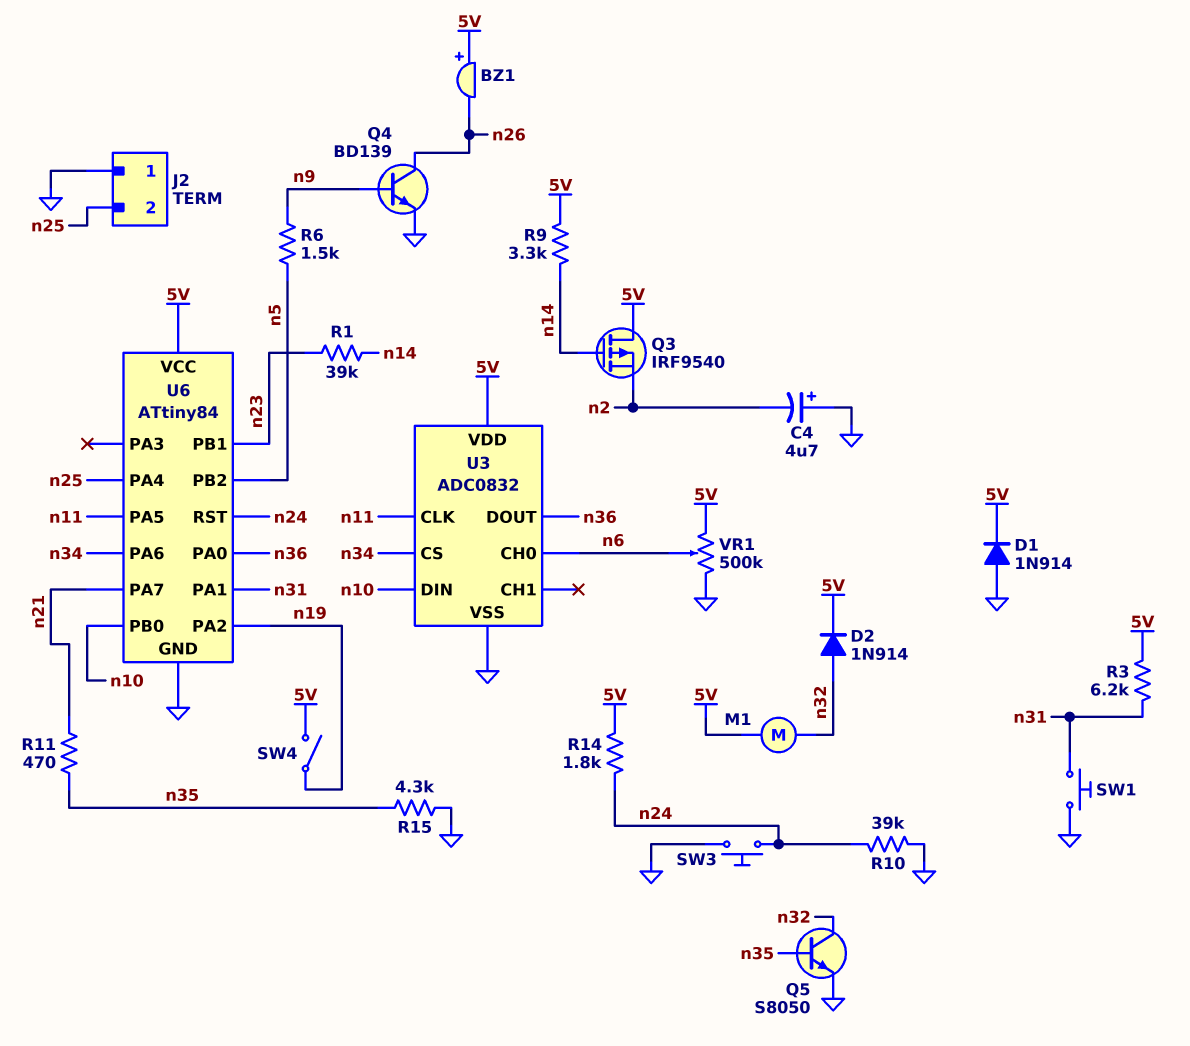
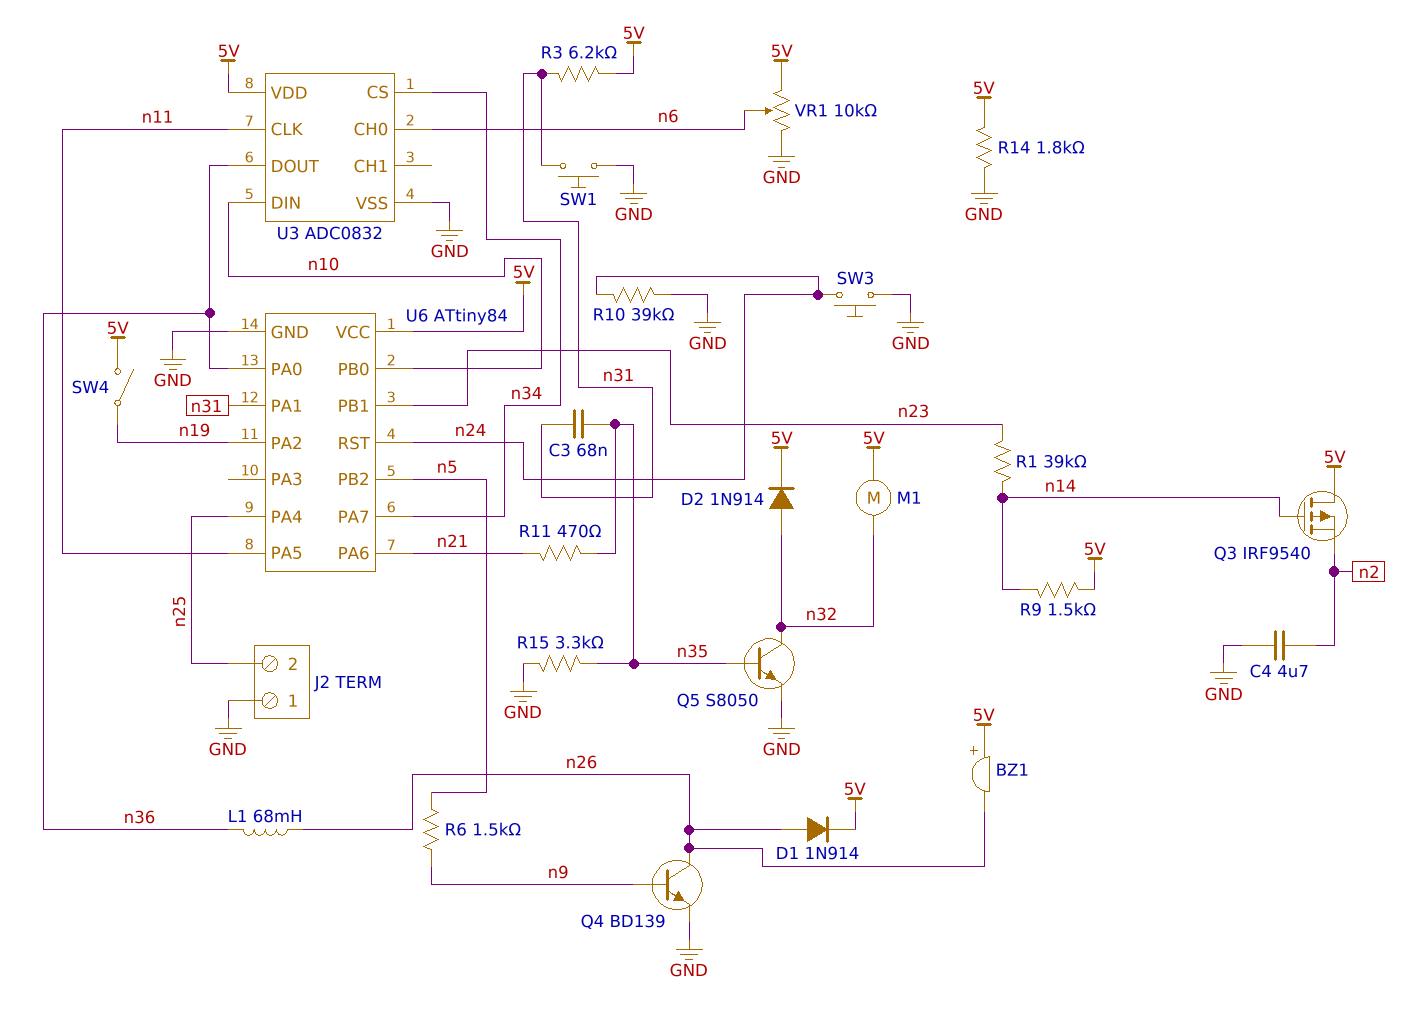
C3: none -> 68nF (n31, n35)
C4: 4.7uF (plus GND, minus n2) -> 4.7uF (GND, n2)
D1: diode 1N914 (A GND, K 5V) -> diode 1N914 (A n26, K 5V)
L1: none -> 68mH (n26, n36)
R9: 3.3k (5V, n14) -> 1.5k (5V, n14)
R14: 1.8k (5V, n24) -> 1.8k (5V, GND)
R15: 4.3k (GND, n35) -> 3.3k (GND, n35)
U6 pin PA6: n34 -> n21
U6 pin PA7: n21 -> n34
VR1: 500k (5V, GND, wiper n6) -> 10k (5V, GND, wiper n6)

